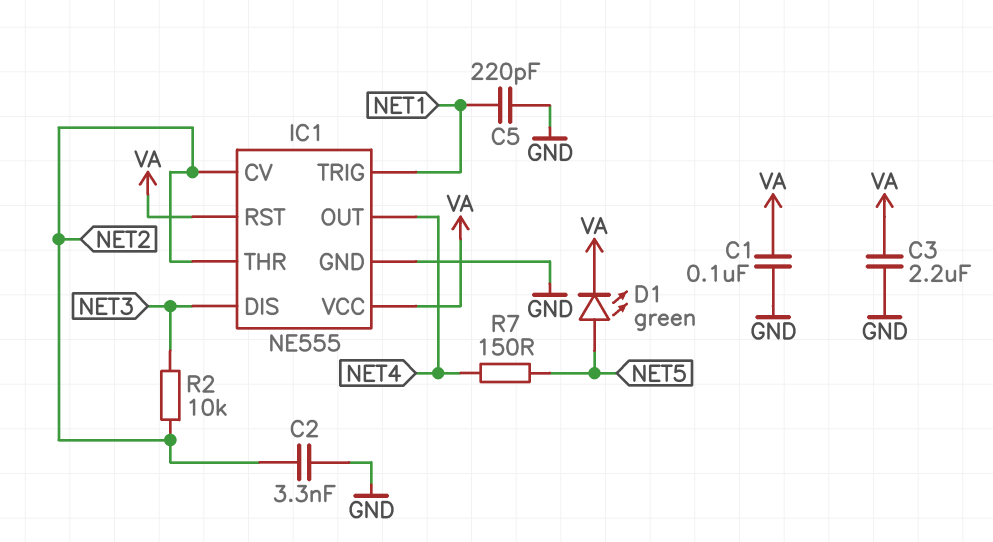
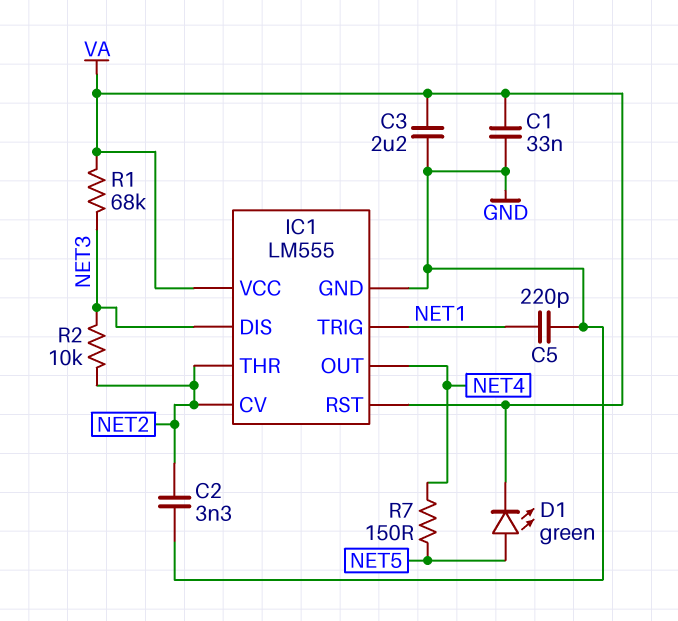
C1: 100nF (GND, VA) -> 33nF (GND, VA)
IC1: NE555 -> LM555
R1: none -> 68k (NET3, VA)

